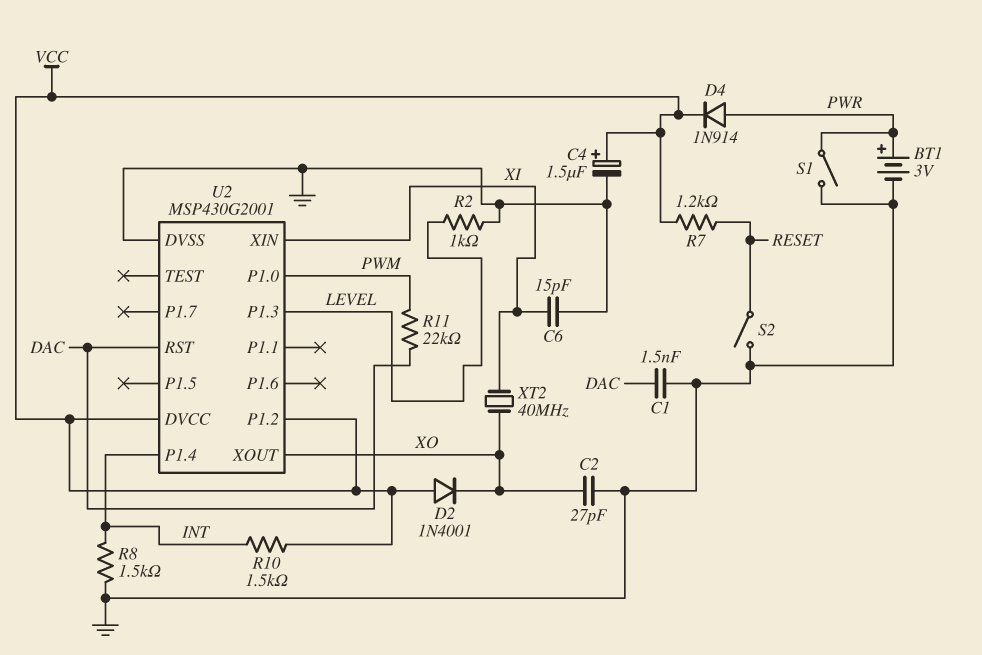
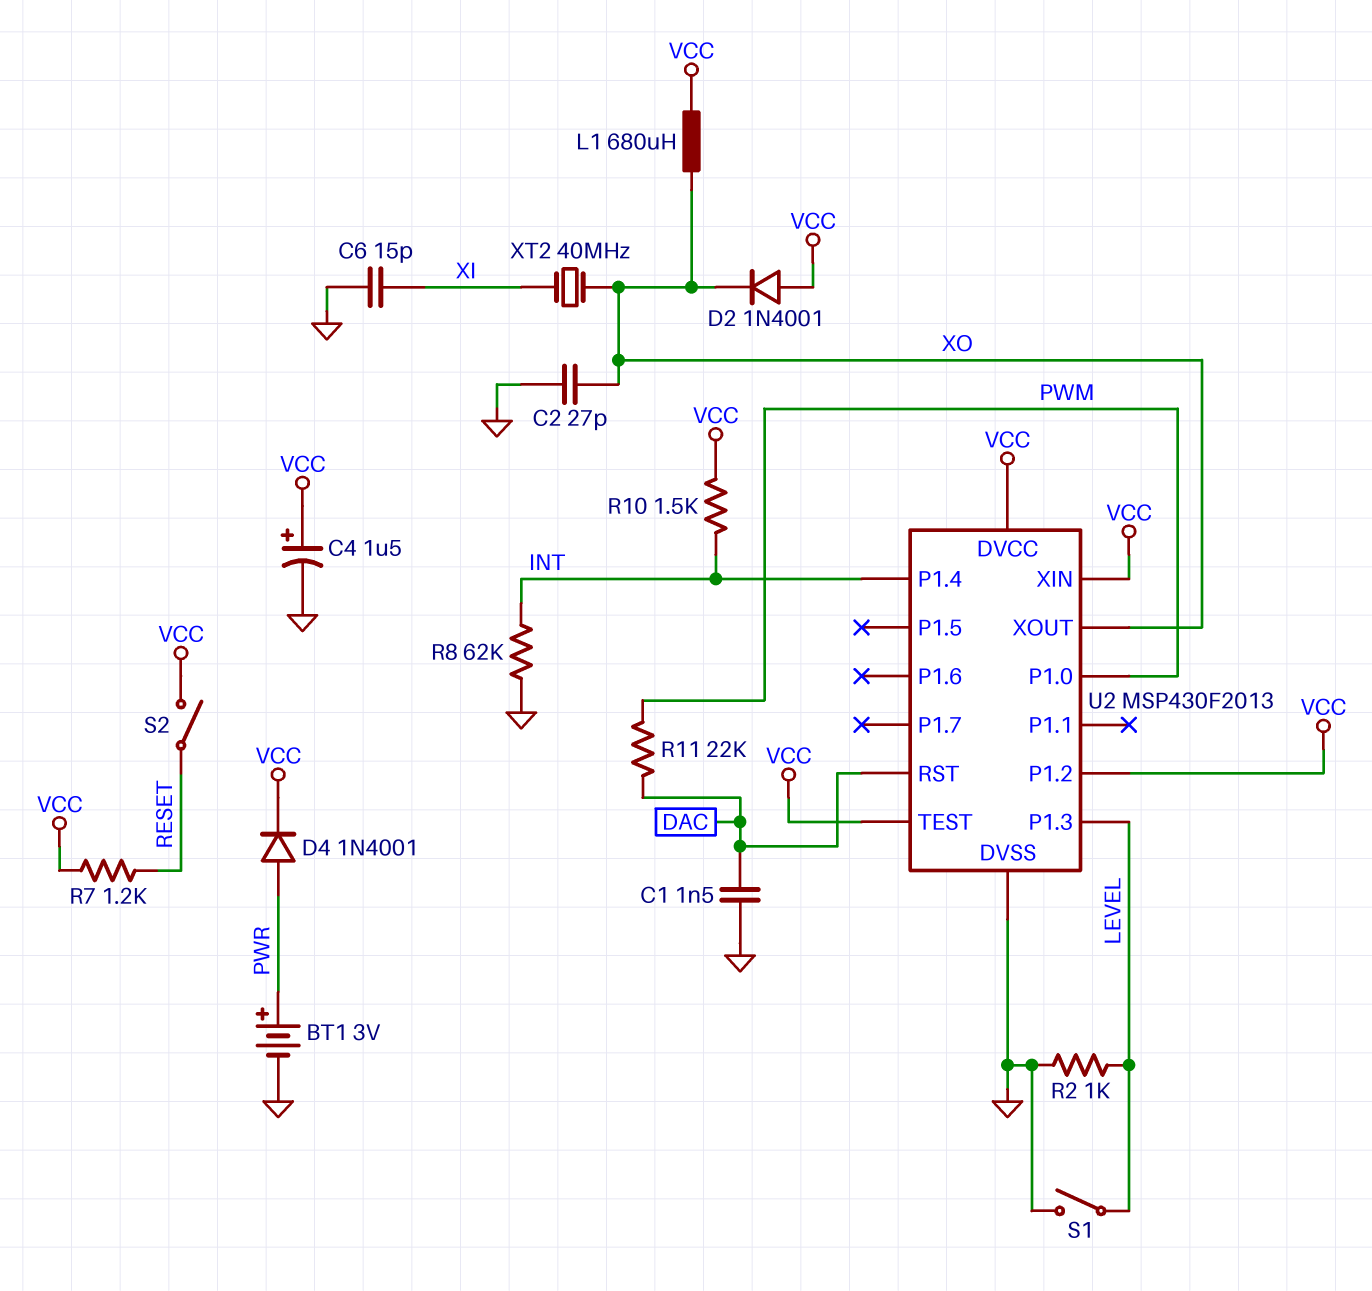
D4: diode 1N914 (A PWR, K VCC) -> diode 1N4001 (A PWR, K VCC)
L1: none -> 680uH (VCC, XO)
R8: 1.5k (GND, INT) -> 62k (GND, INT)
S1: switch (GND, PWR) -> switch (GND, LEVEL)
S2: switch (GND, RESET) -> switch (RESET, VCC)
U2: MSP430G2001 -> MSP430F2013
U2 pin TEST: none -> VCC
U2 pin XIN: XI -> VCC

